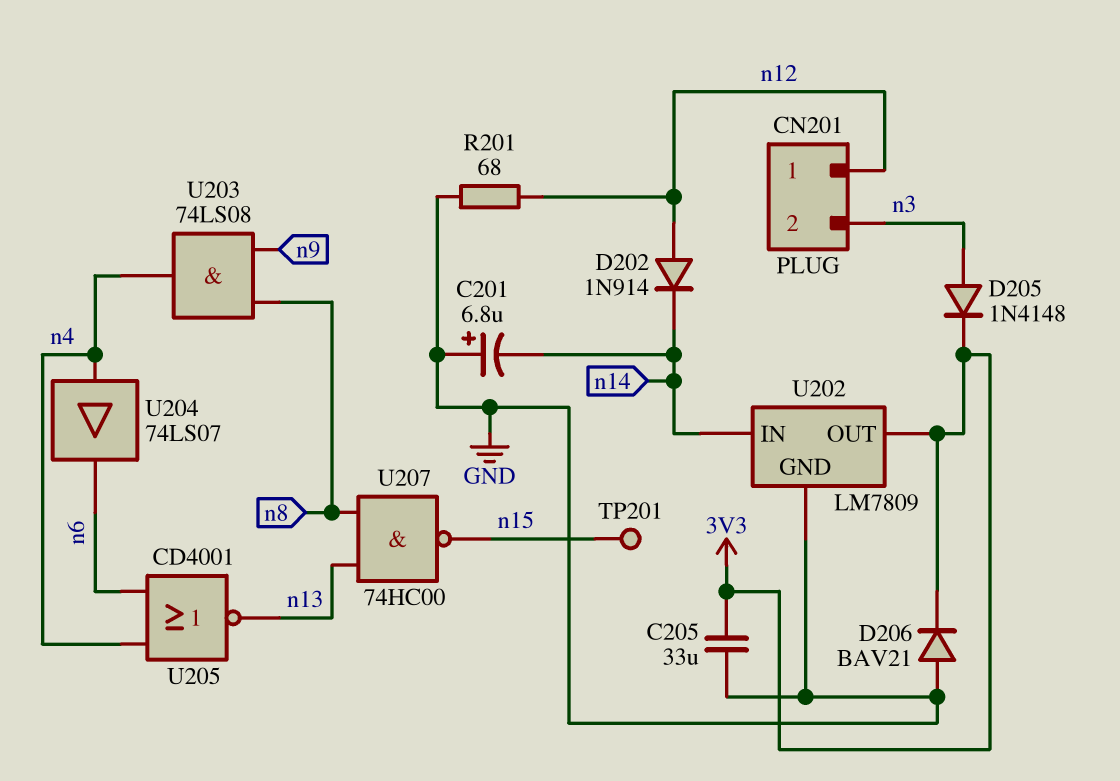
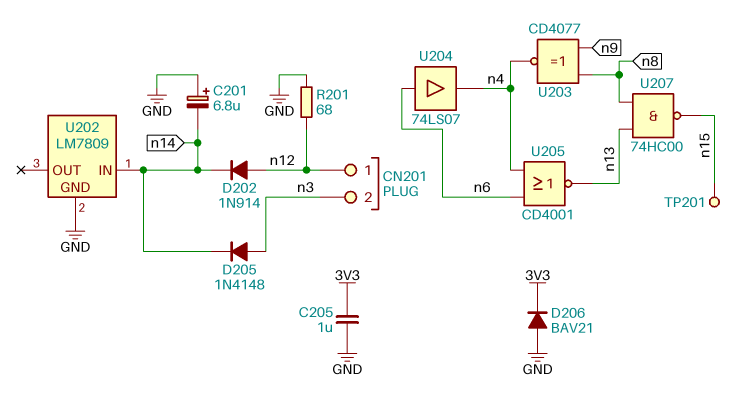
C205: 33uF (3V3, GND) -> 1uF (3V3, GND)
D205: diode 1N4148 (A n3, K 3V3) -> diode 1N4148 (A n3, K n14)
U202 pin OUT: 3V3 -> none
U203: AND 74LS08 (in n8, in n9, out n4) -> XNOR CD4077 (in n8, in n9, out n4)
U204: buffer 74LS07 (in n4, out n6) -> buffer 74LS07 (in n6, out n4)

